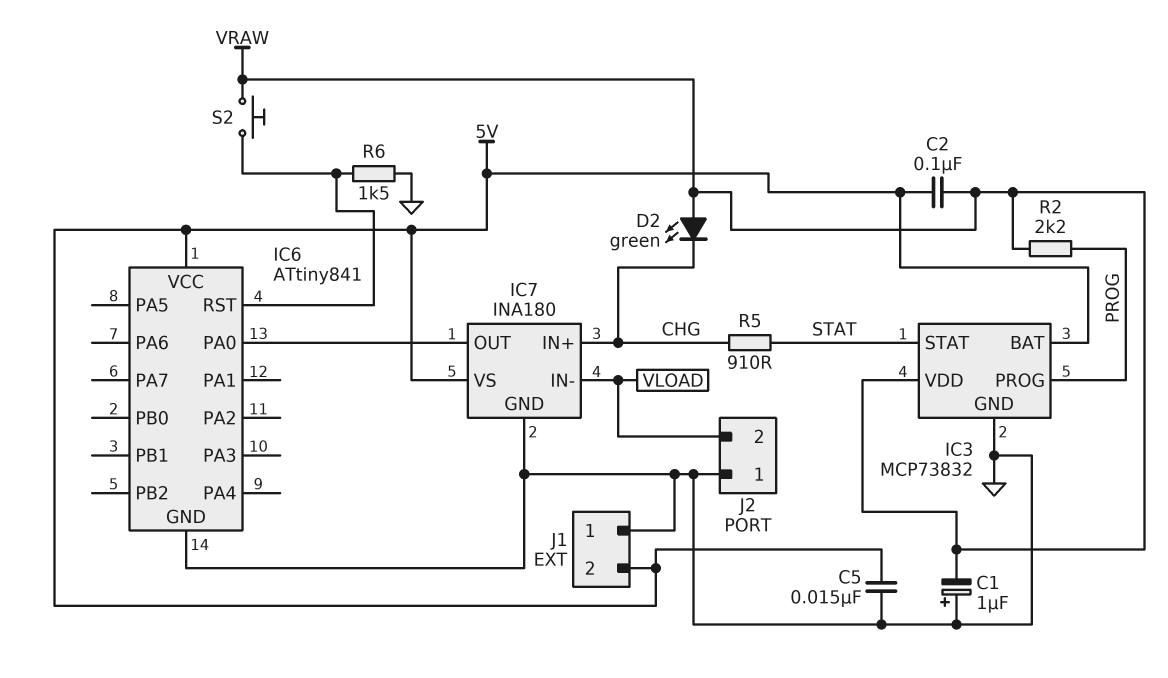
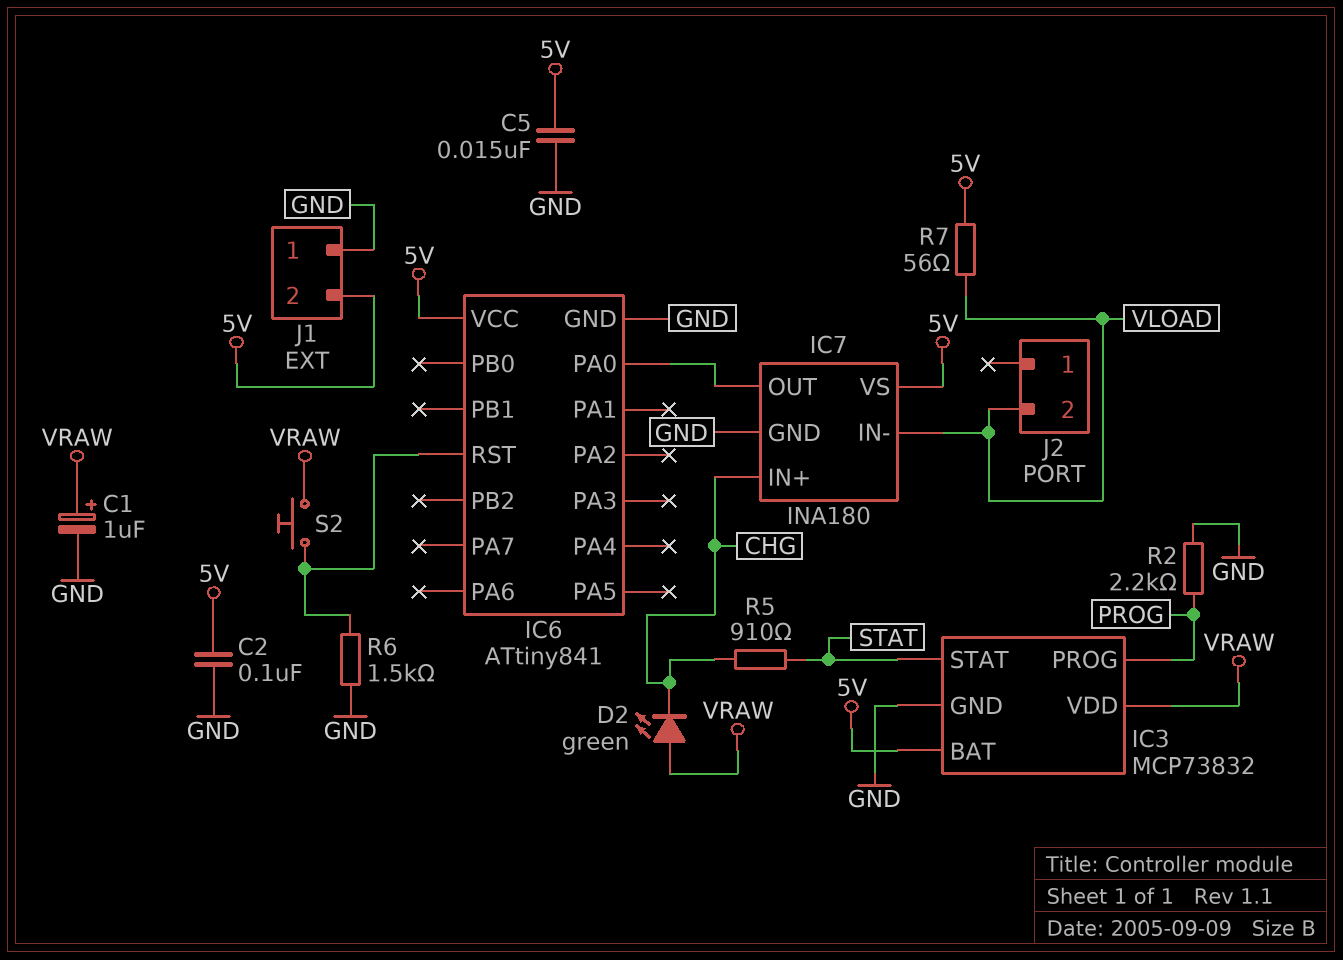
C1: 1uF (plus GND, minus VRAW) -> 1uF (plus VRAW, minus GND)
C2: 100nF (5V, VRAW) -> 100nF (5V, GND)
J2 pin 1: GND -> none
R2: 2.2k (PROG, VRAW) -> 2.2k (GND, PROG)
R7: none -> 56 (5V, VLOAD)

